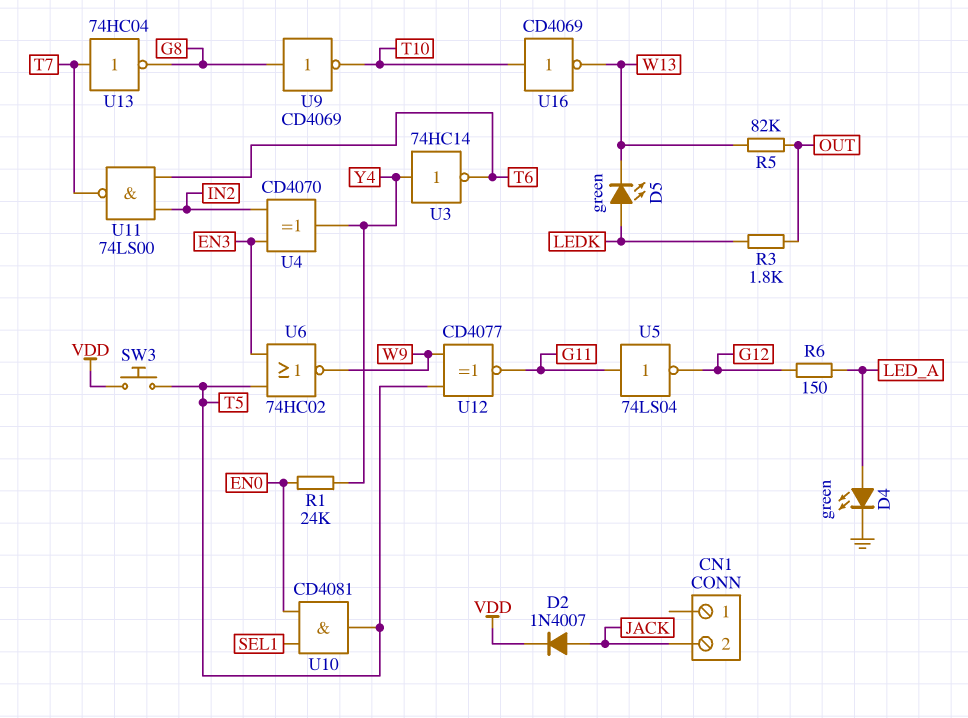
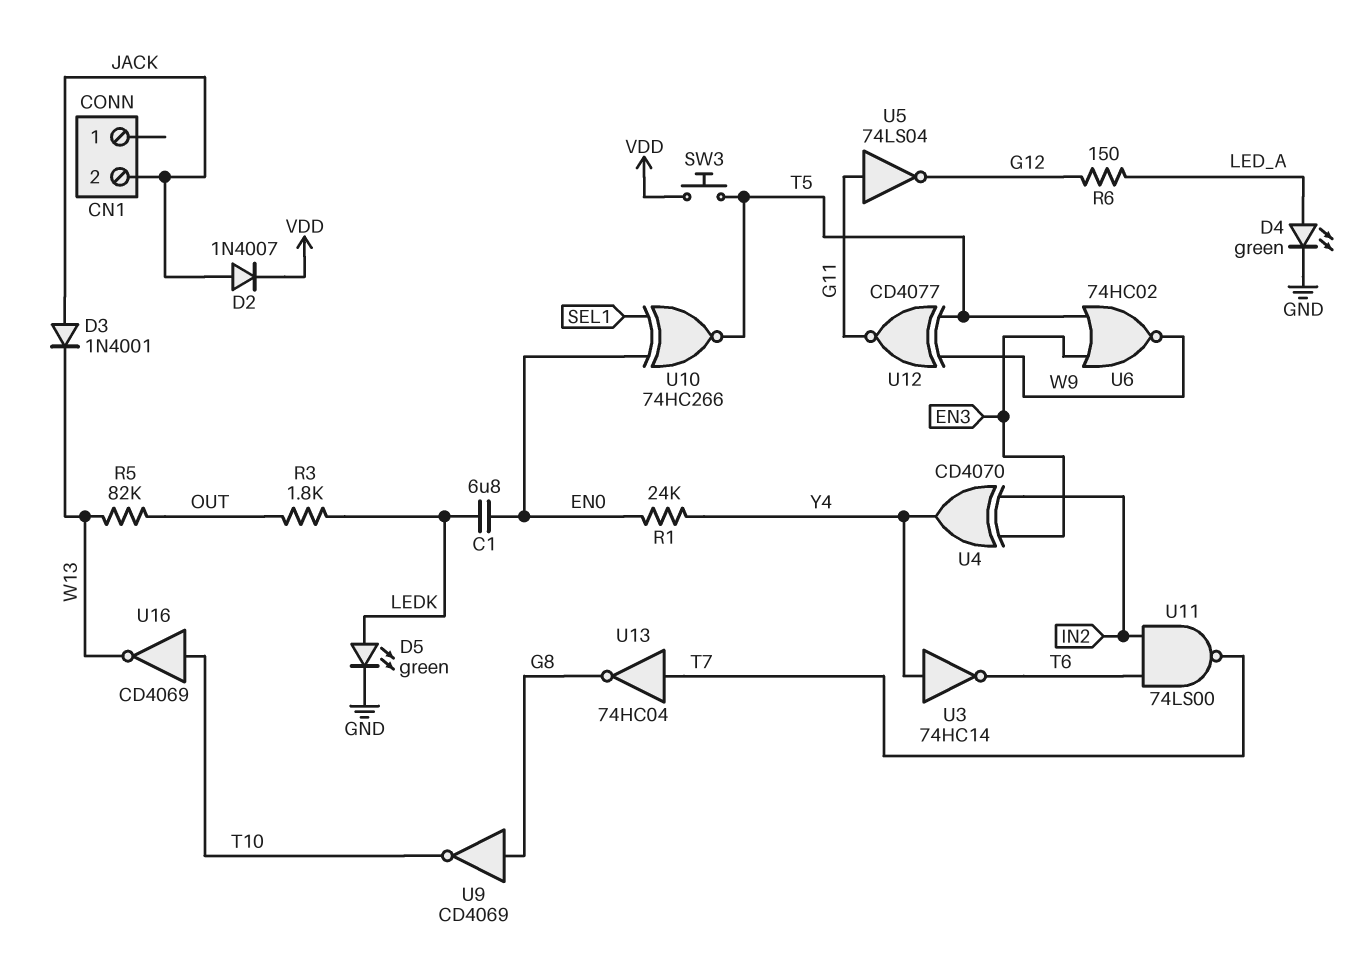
C1: none -> 6.8uF (EN0, LEDK)
D3: none -> diode 1N4001 (A JACK, K W13)
D5: LED green (A LEDK, K W13) -> LED green (A LEDK, K GND)
U10: AND CD4081 (in EN0, in SEL1, out T5) -> XNOR 74HC266 (in EN0, in SEL1, out T5)

